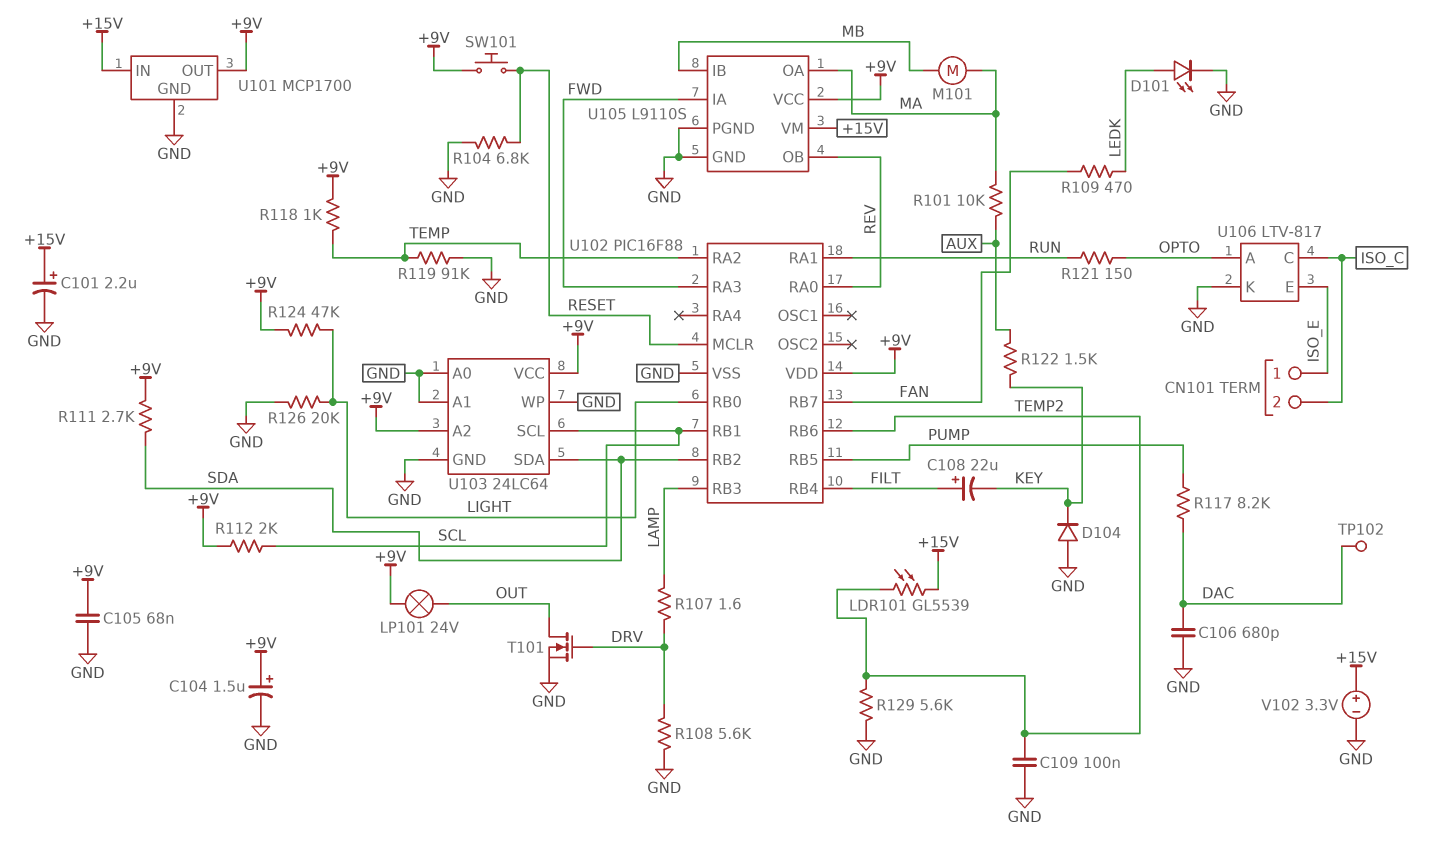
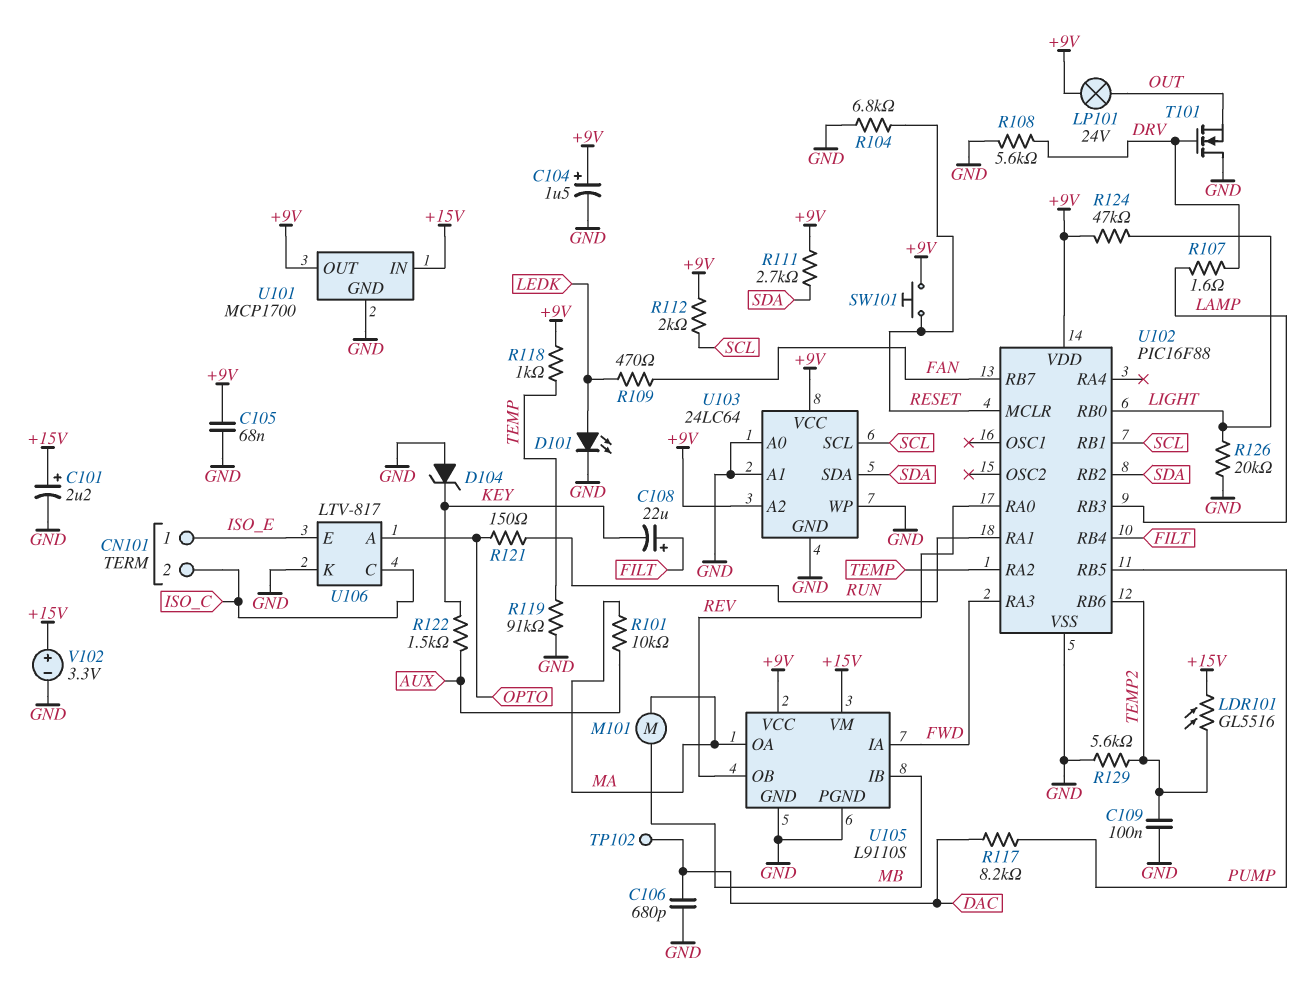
D104: diode (A GND, K KEY) -> zener (A GND, K KEY)
LDR101: GL5539 (+15V, TEMP2) -> GL5516 (+15V, TEMP2)
T101: NMOS (G DRV, D OUT, S GND) -> NMOS (G DRV, D GND, S OUT)

